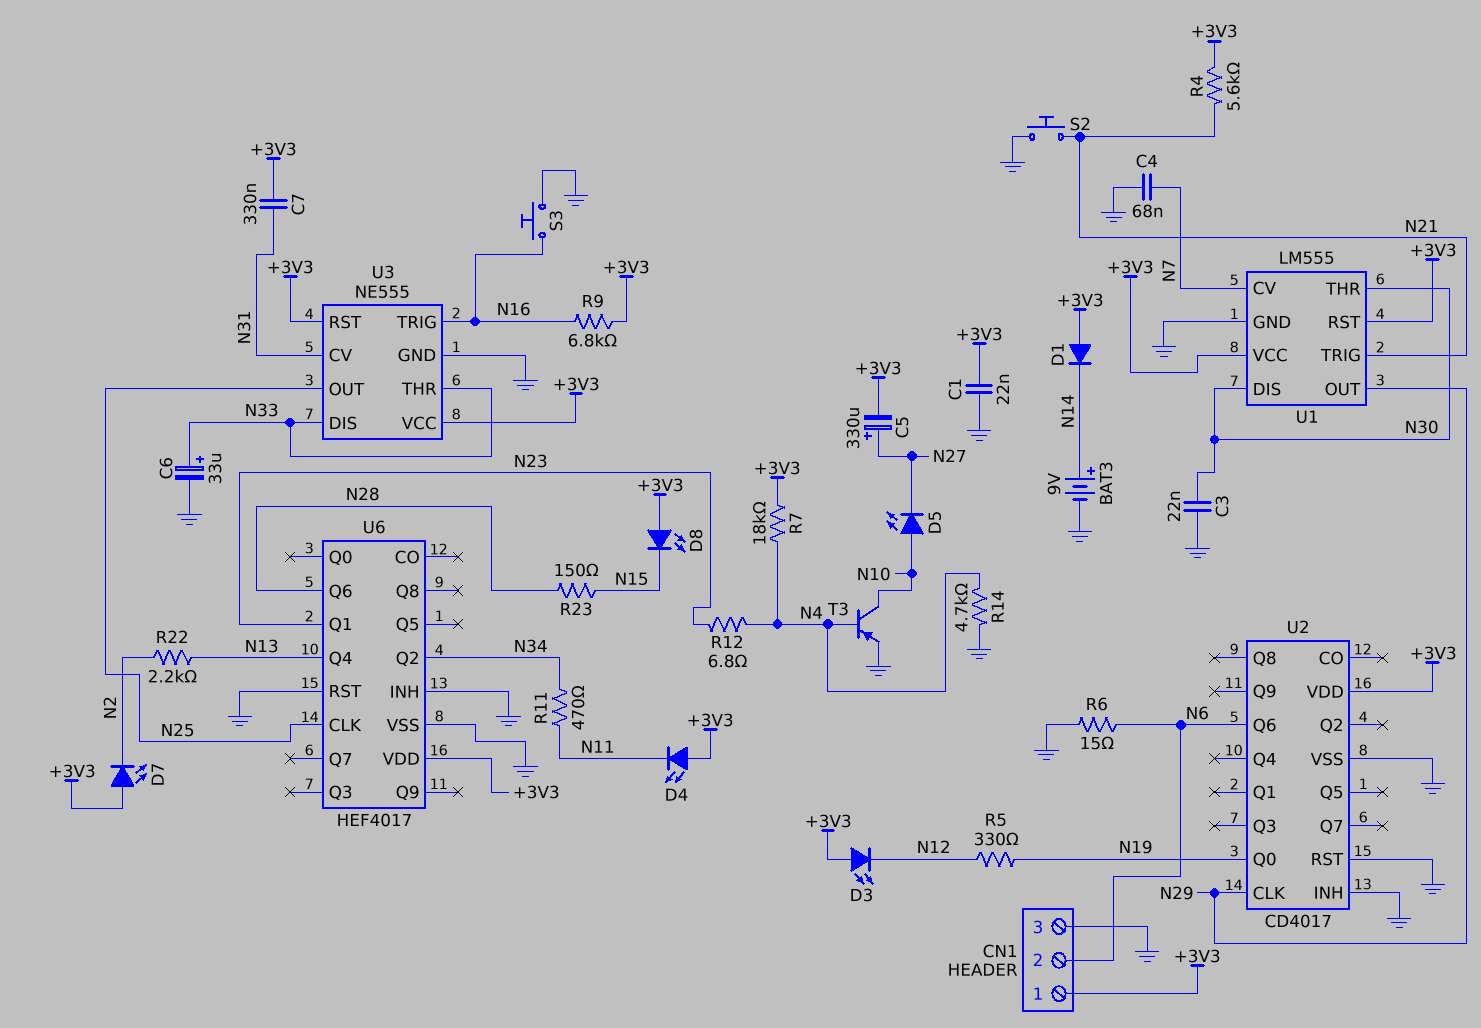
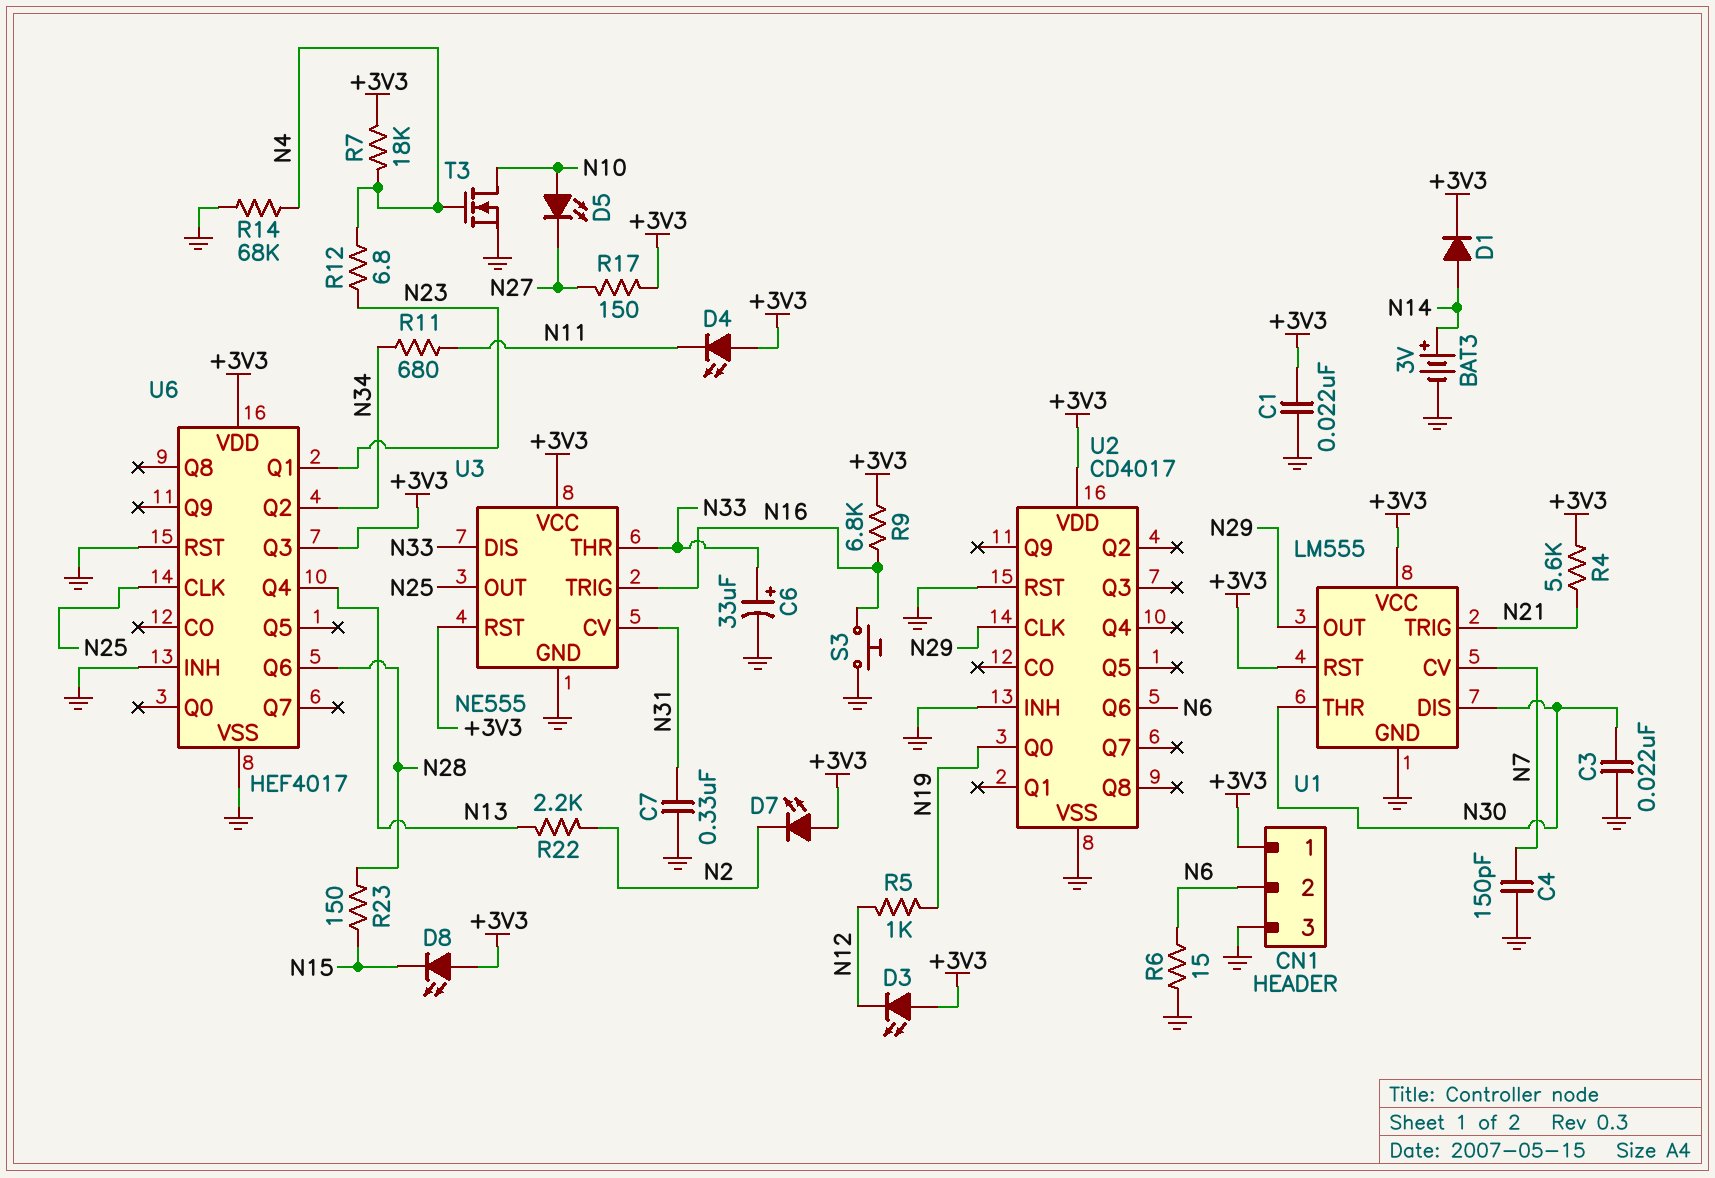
BAT3: 9V (plus N14, minus GND) -> 3V (plus N14, minus GND)
C4: 68nF (GND, N7) -> 150pF (GND, N7)
C5: 330uF (plus N27, minus +3V3) -> none
C7: 330nF (+3V3, N31) -> 330nF (GND, N31)
D1: diode (A +3V3, K N14) -> diode (A N14, K +3V3)
R5: 330 (N12, N19) -> 1k (N12, N19)
R11: 470 (N11, N34) -> 680 (N11, N34)
R14: 4.7k (GND, N4) -> 68k (GND, N4)
R17: none -> 150 (+3V3, N27)
S2: button (GND, N21) -> none
T3: PNP (B N4, C N10, E GND) -> NMOS (G N4, D N10, S GND)
U6 pin Q3: none -> +3V3

